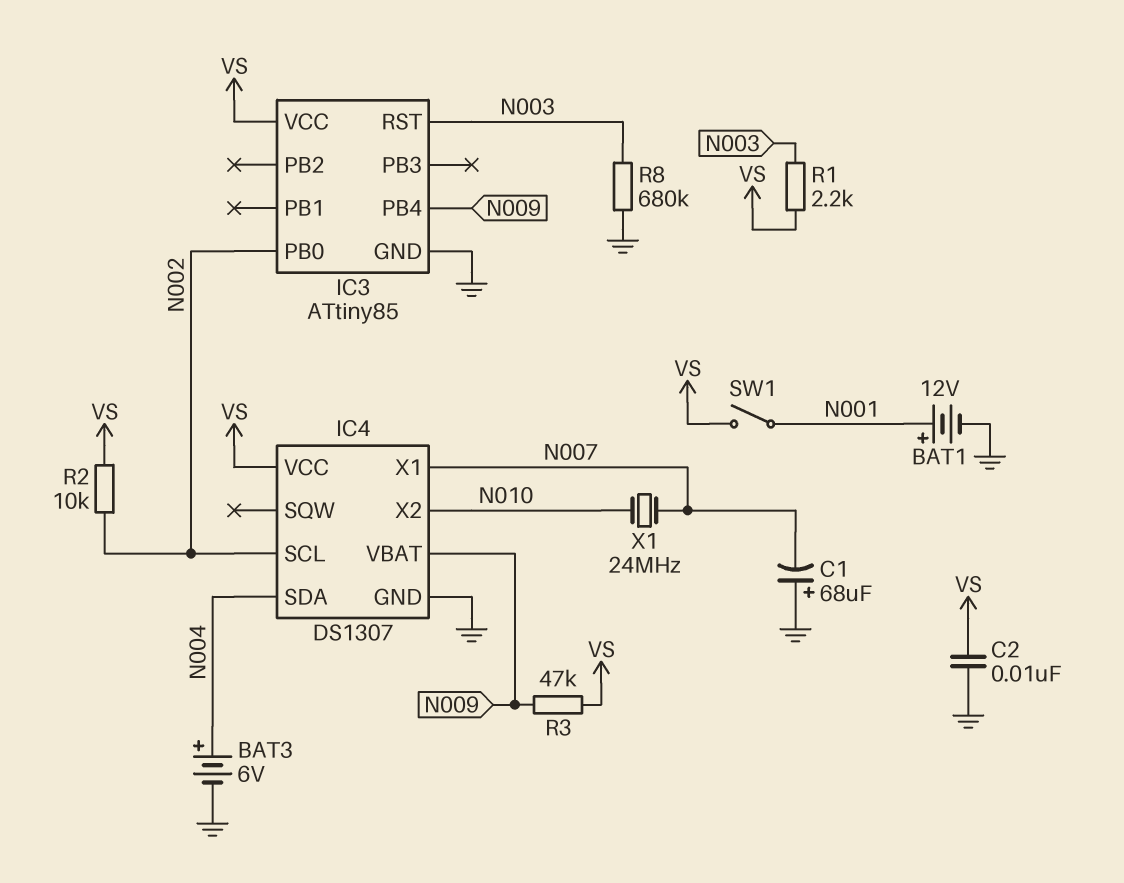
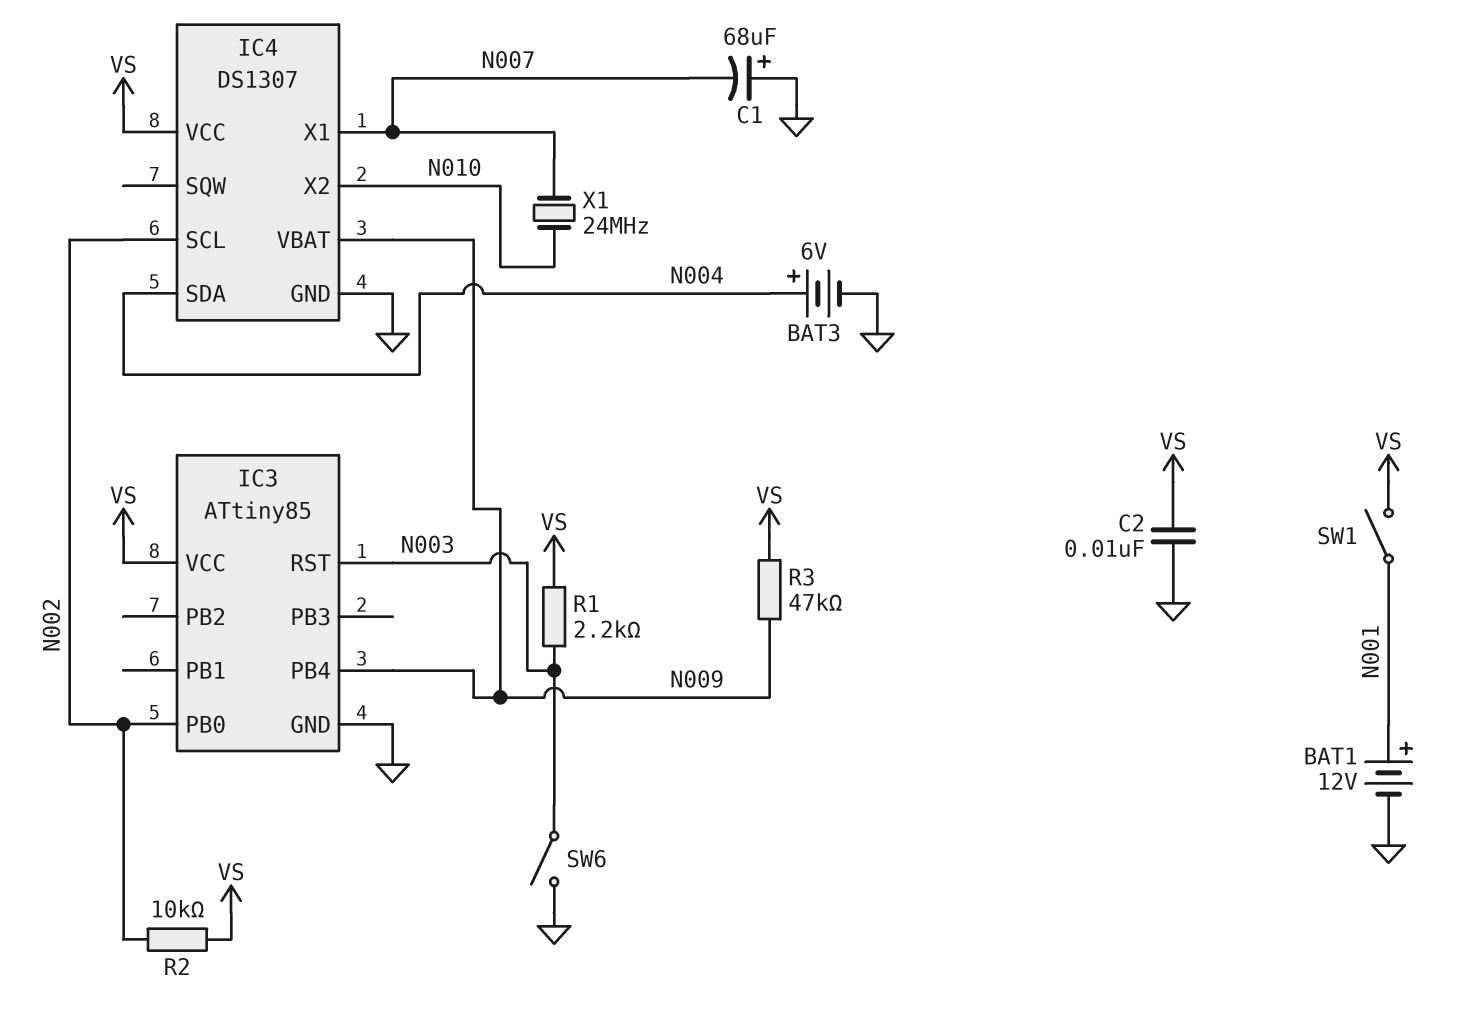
R8: 680k (GND, N003) -> none
SW6: none -> switch (GND, N003)

